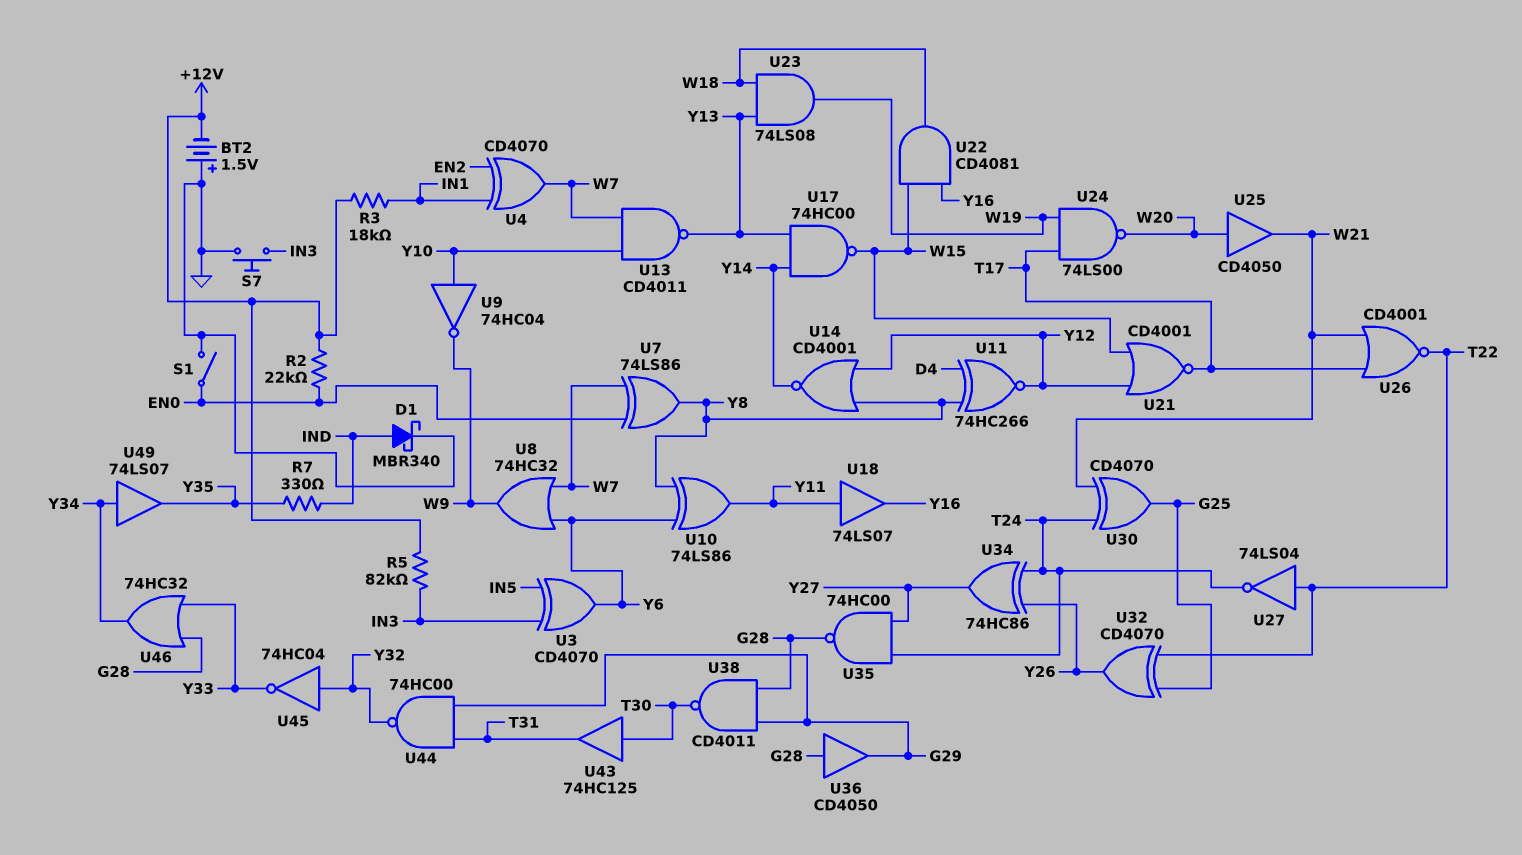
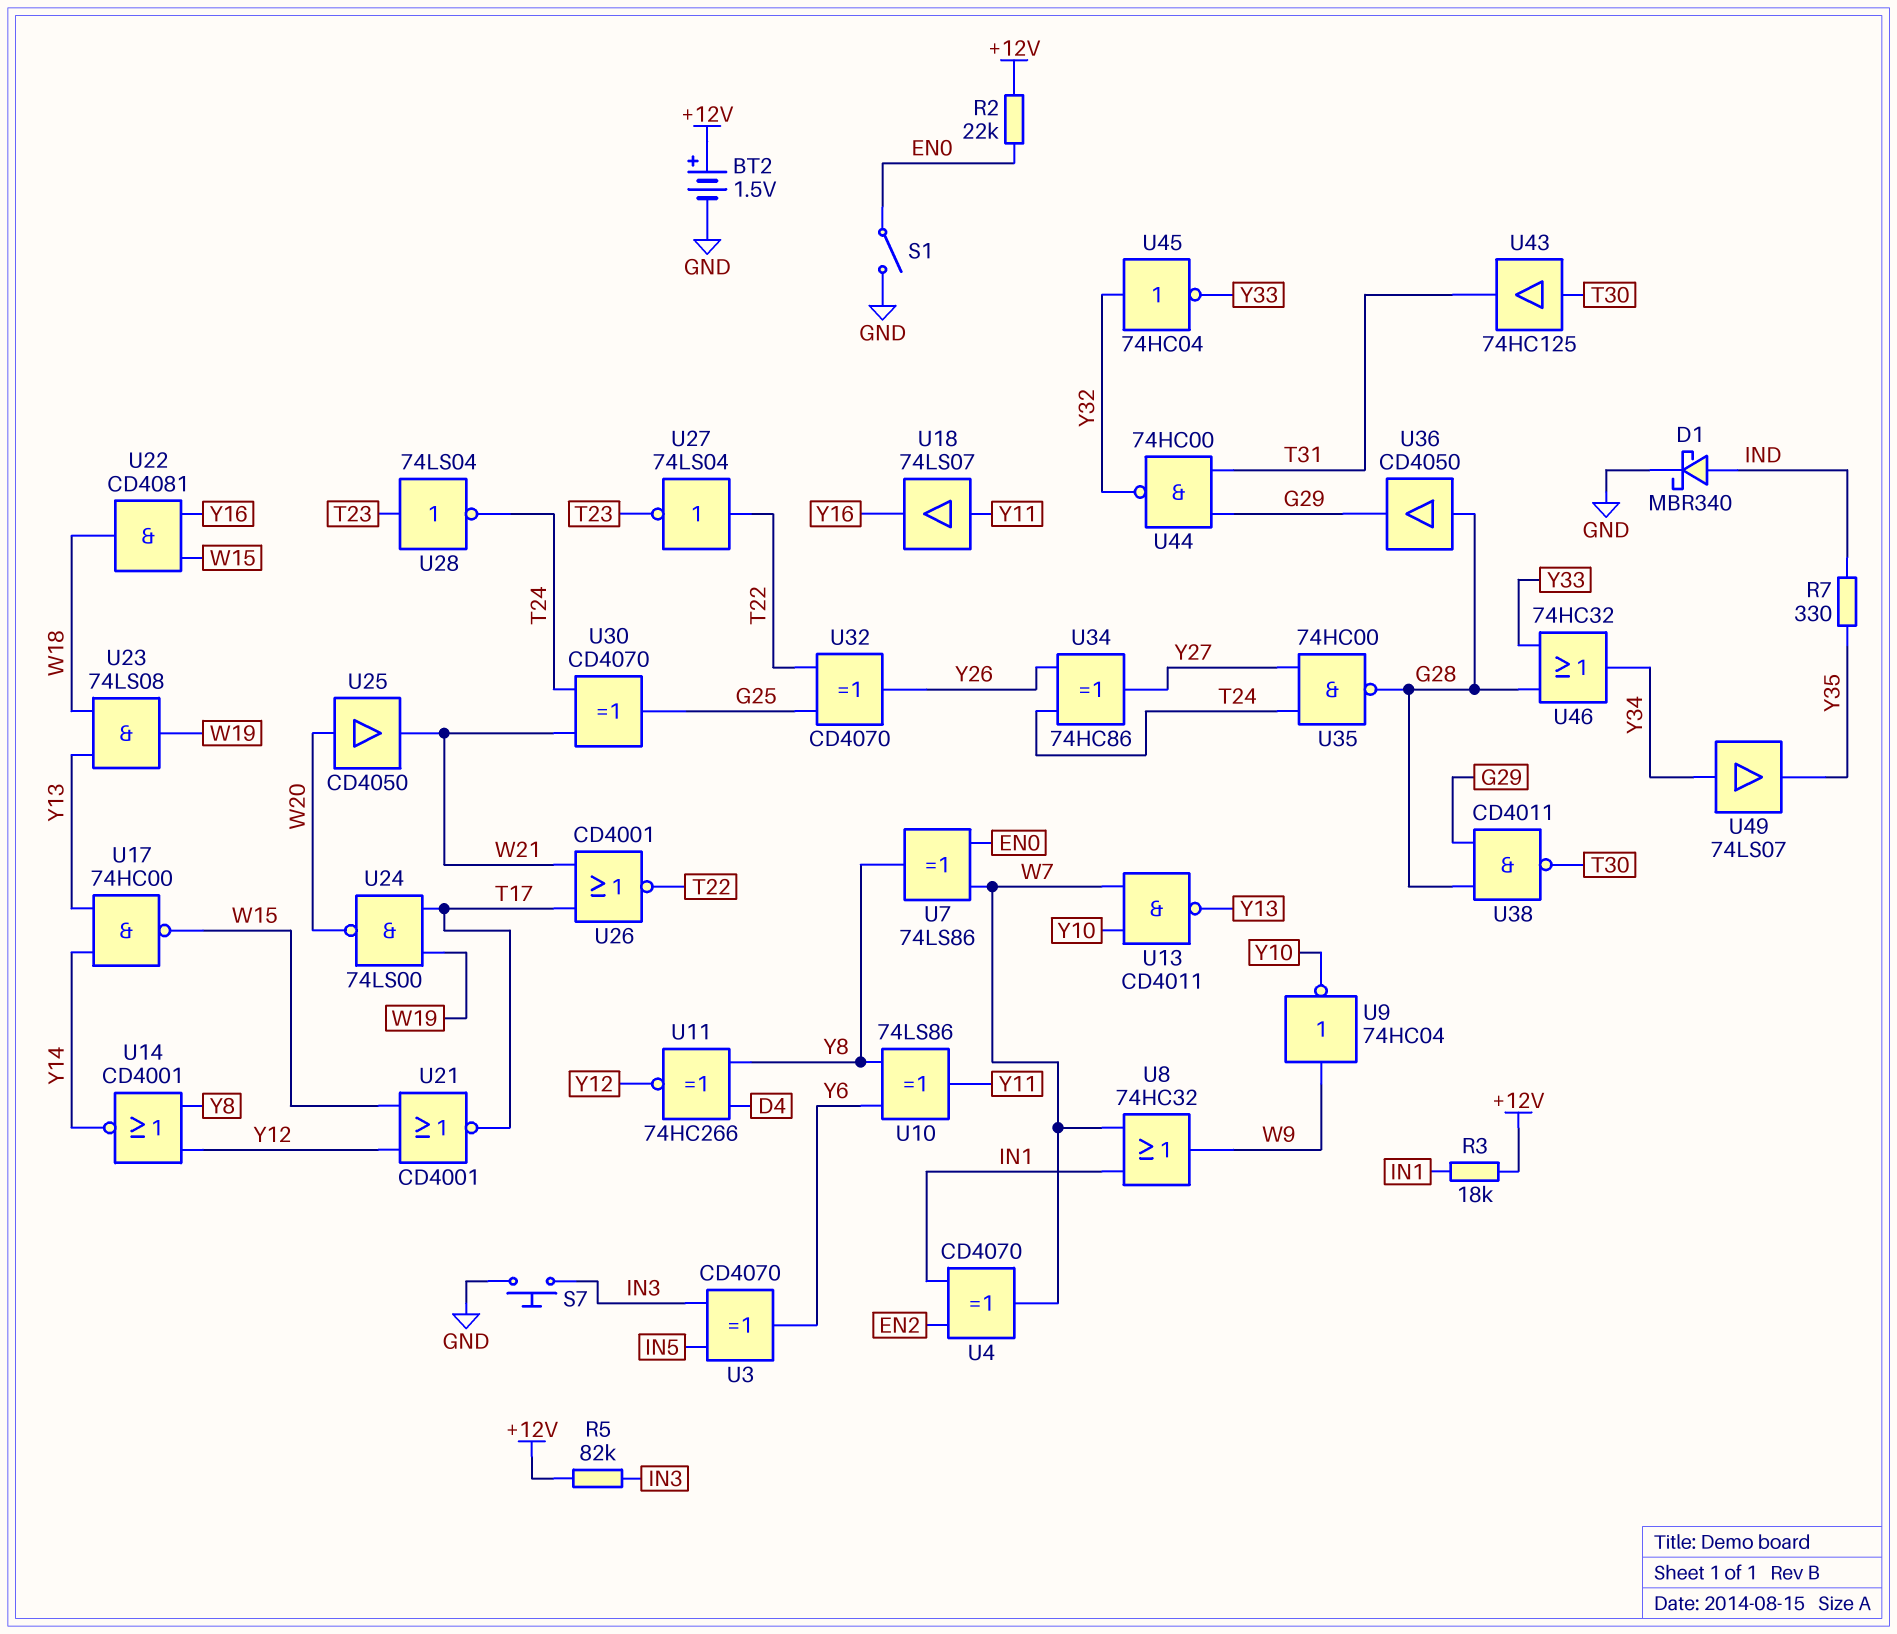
BT2: 1.5V (plus GND, minus +12V) -> 1.5V (plus +12V, minus GND)
U8: OR 74HC32 (in W7, in Y6, out W9) -> OR 74HC32 (in IN1, in W7, out W9)
U9: NOT 74HC04 (in Y10, out W9) -> NOT 74HC04 (in W9, out Y10)
U27: NOT 74LS04 (in T22, out T24) -> NOT 74LS04 (in T22, out T23)
U28: none -> NOT 74LS04 (in T23, out T24)

